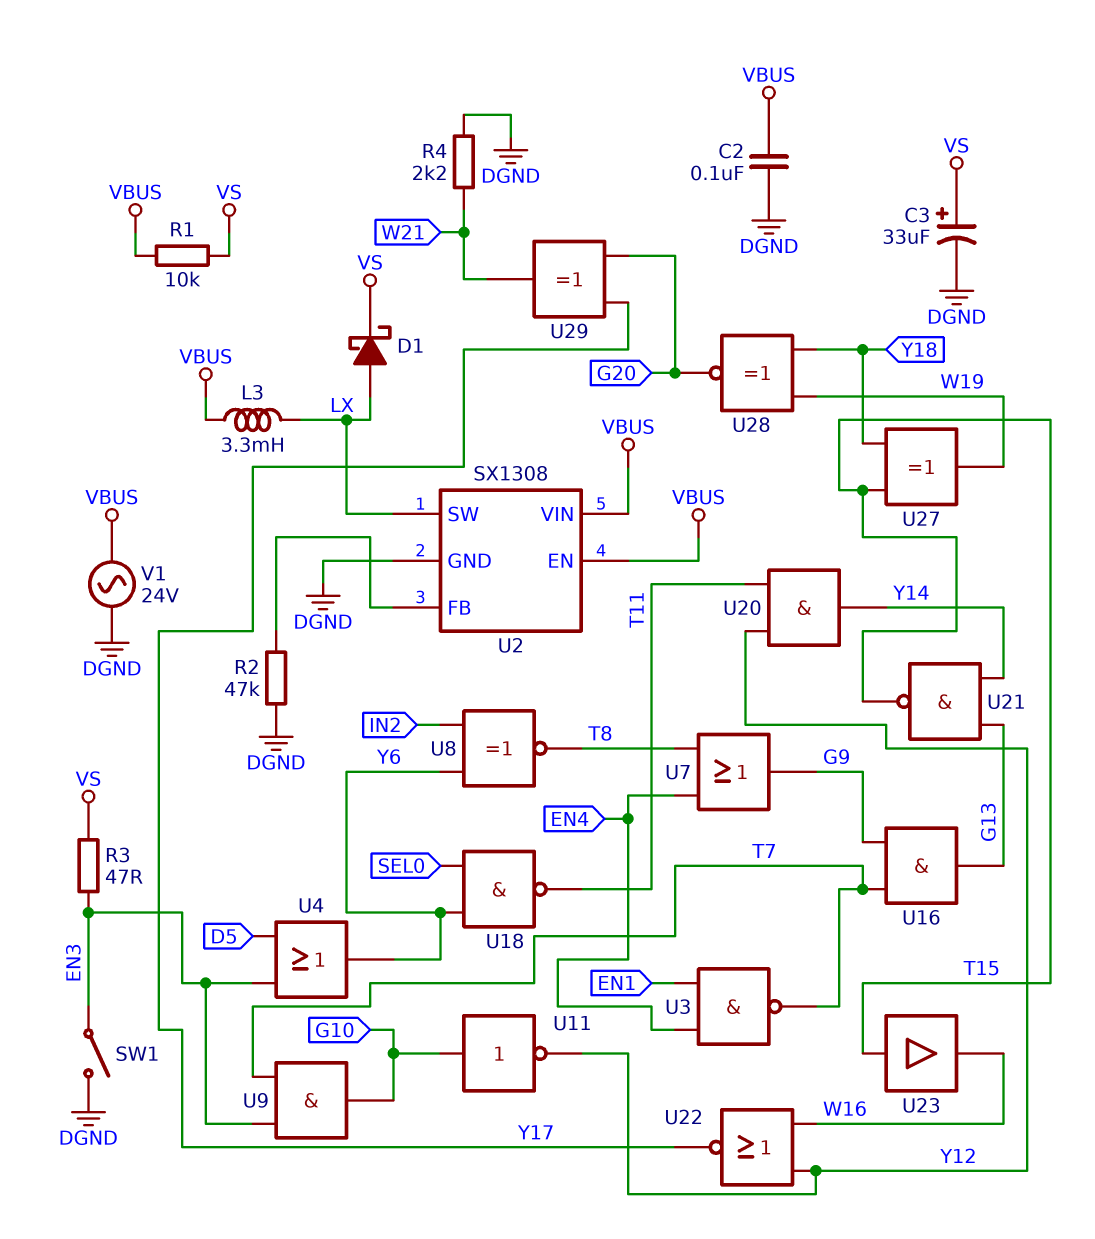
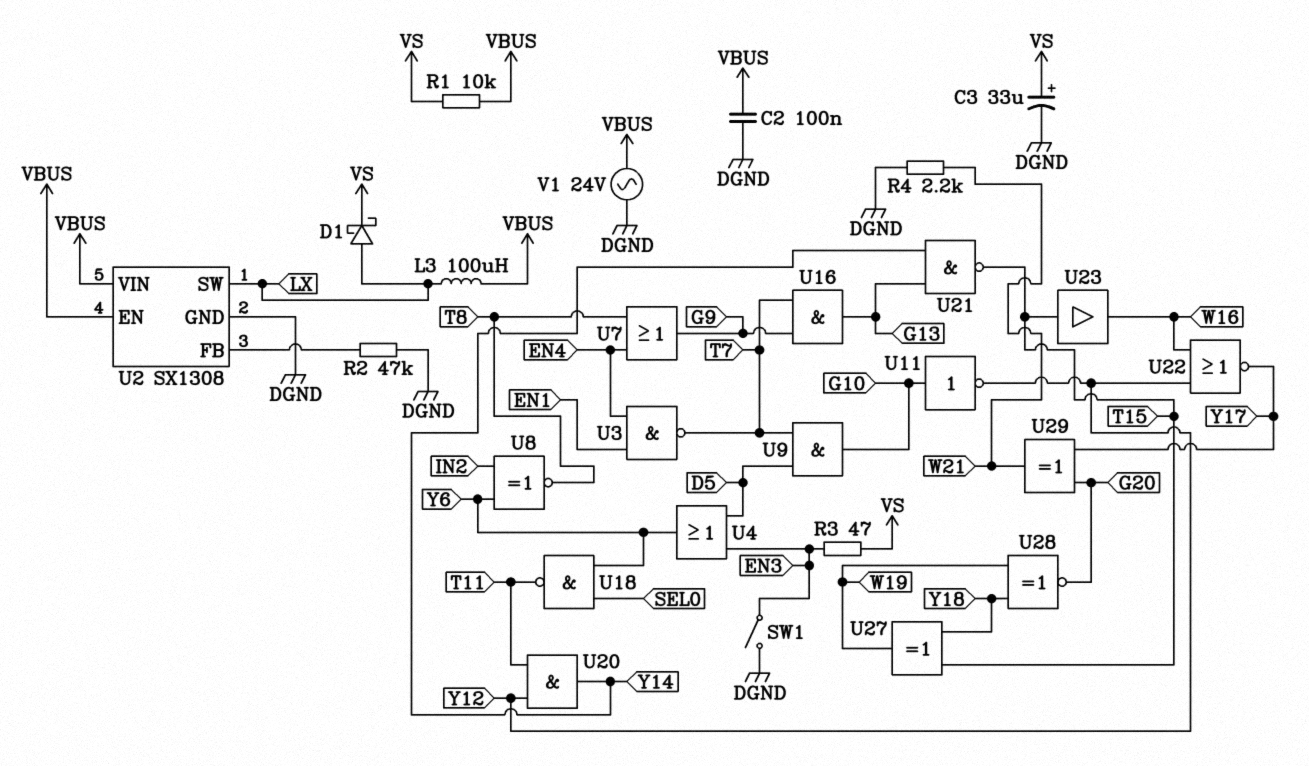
L3: 3.3mH (LX, VBUS) -> 100uH (LX, VBUS)
U9: AND (in EN3, in T7, out G10) -> AND (in D5, in T7, out G10)

